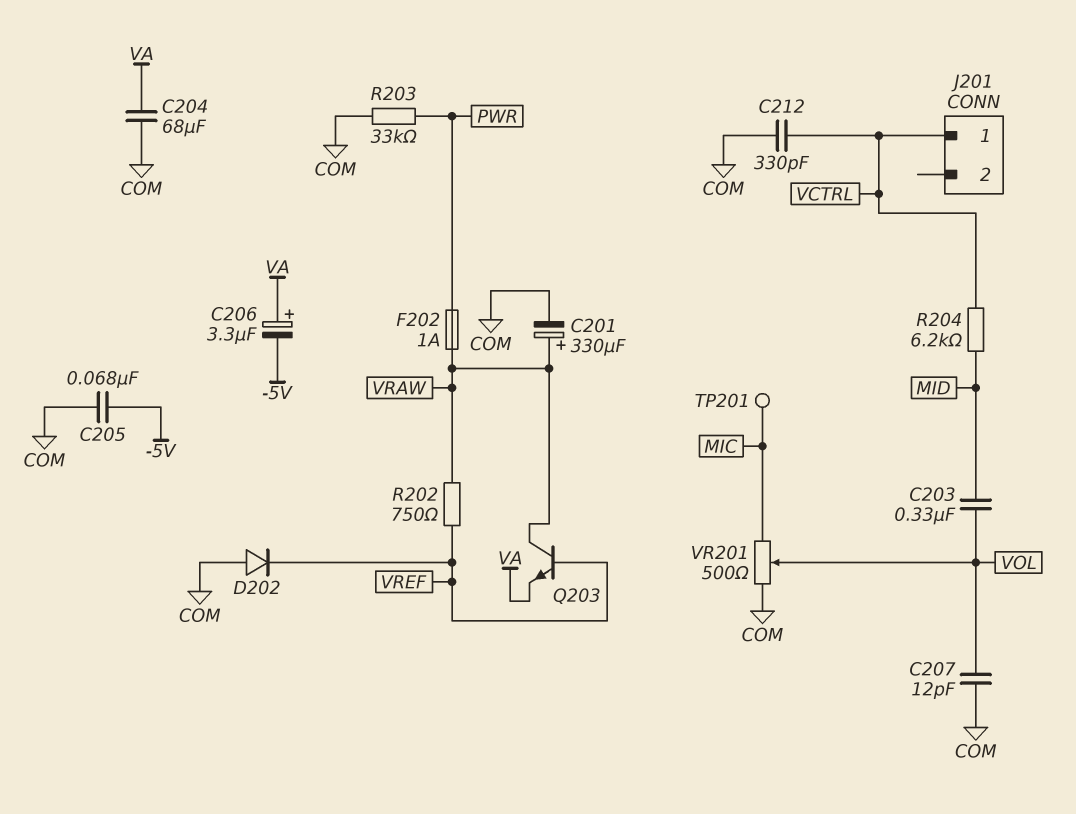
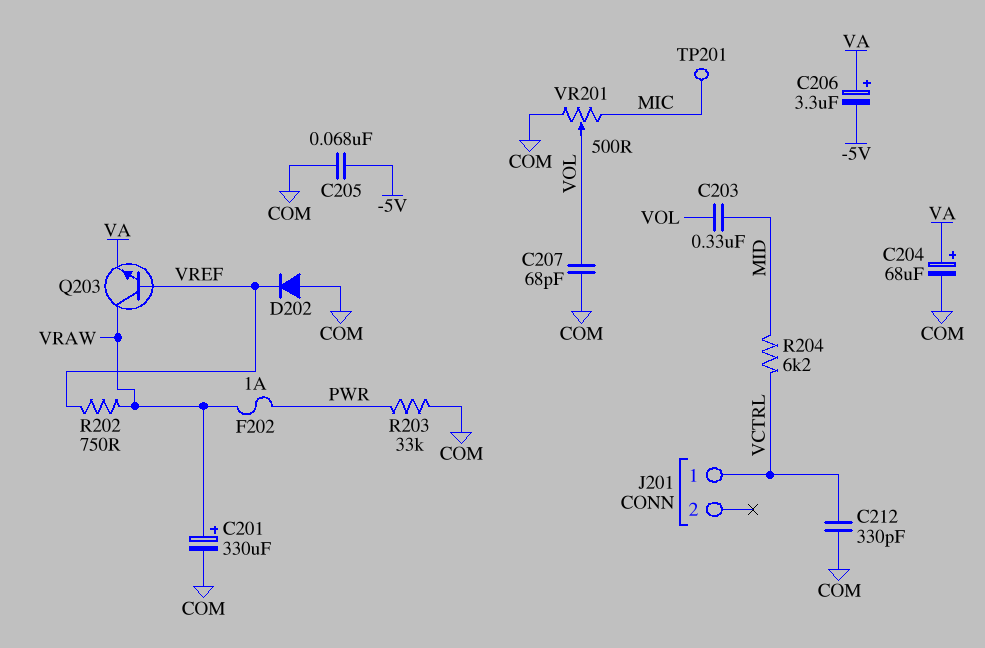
C204: 68uF (COM, VA) -> 68uF (plus VA, minus COM)
C207: 12pF (COM, VOL) -> 68pF (COM, VOL)

